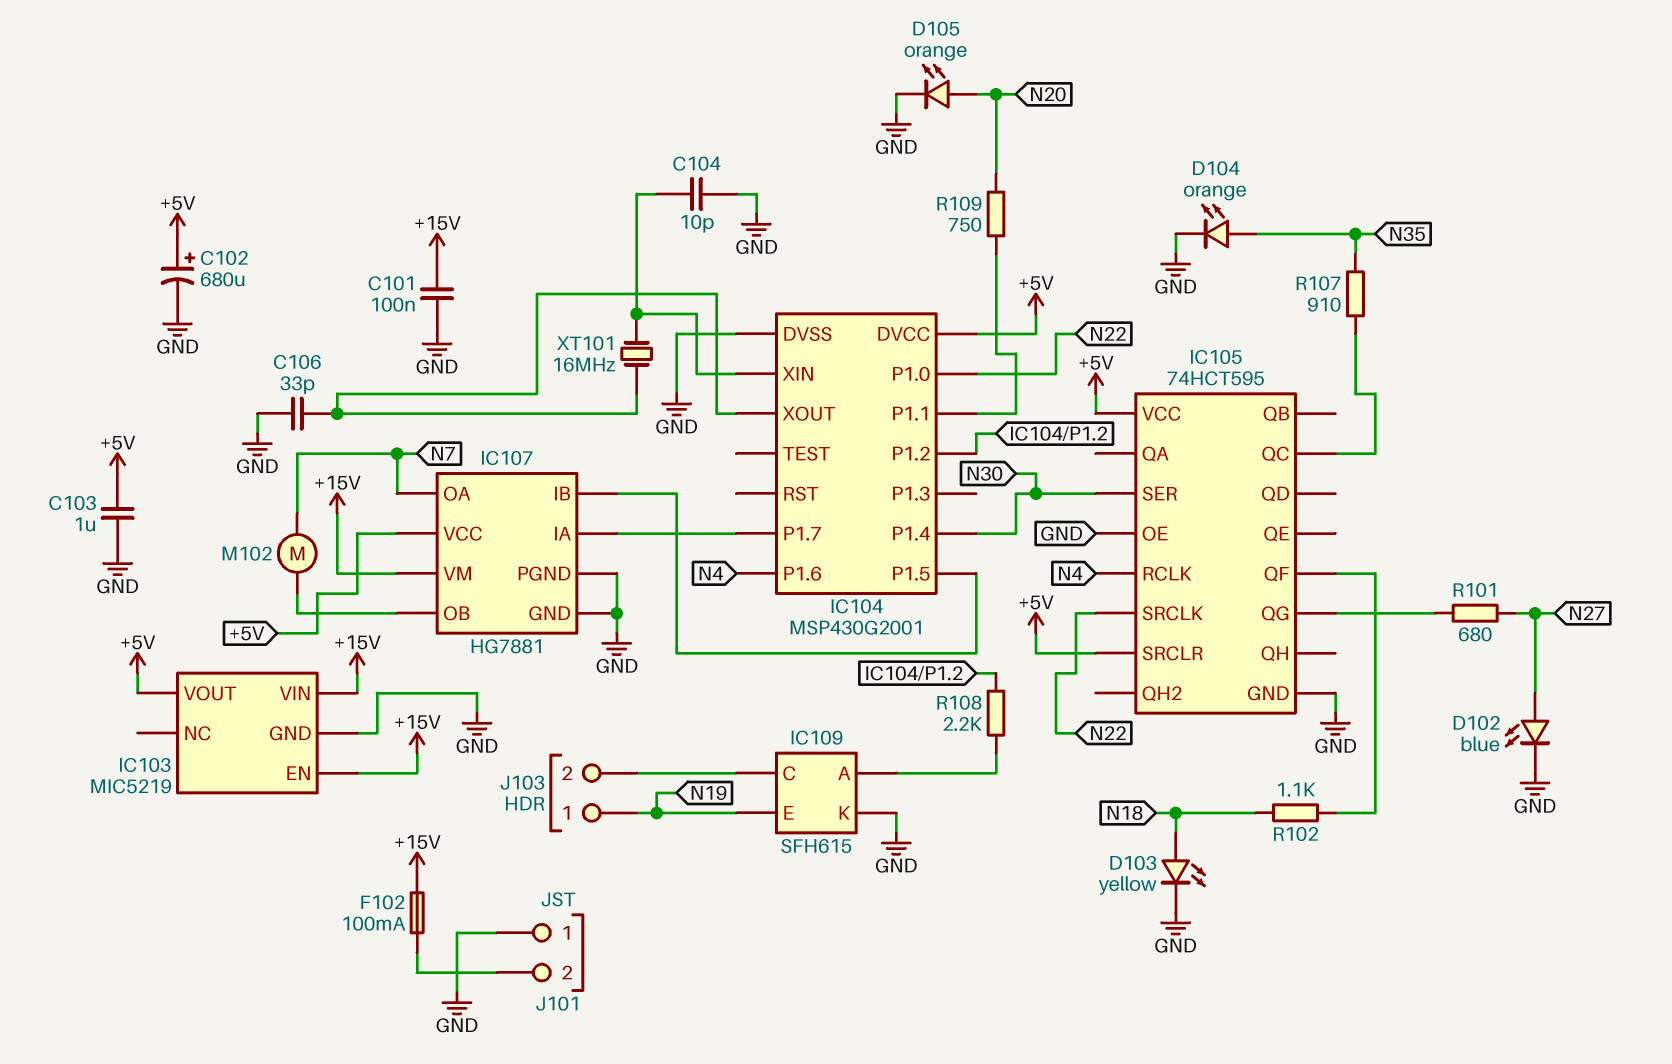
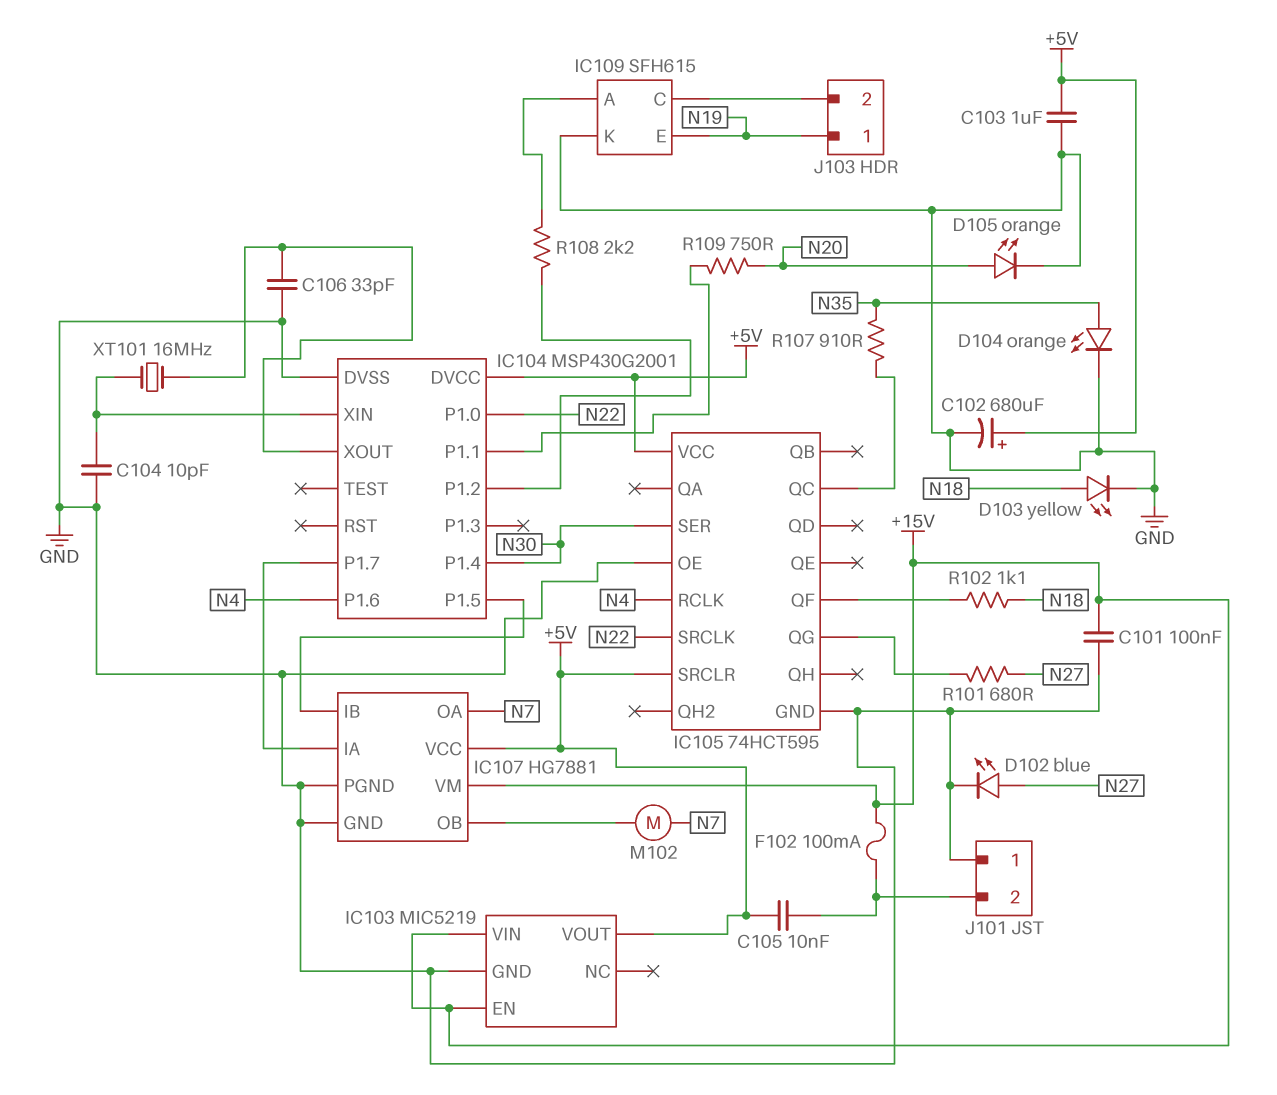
C105: none -> 10nF (+5V, J101/2)

